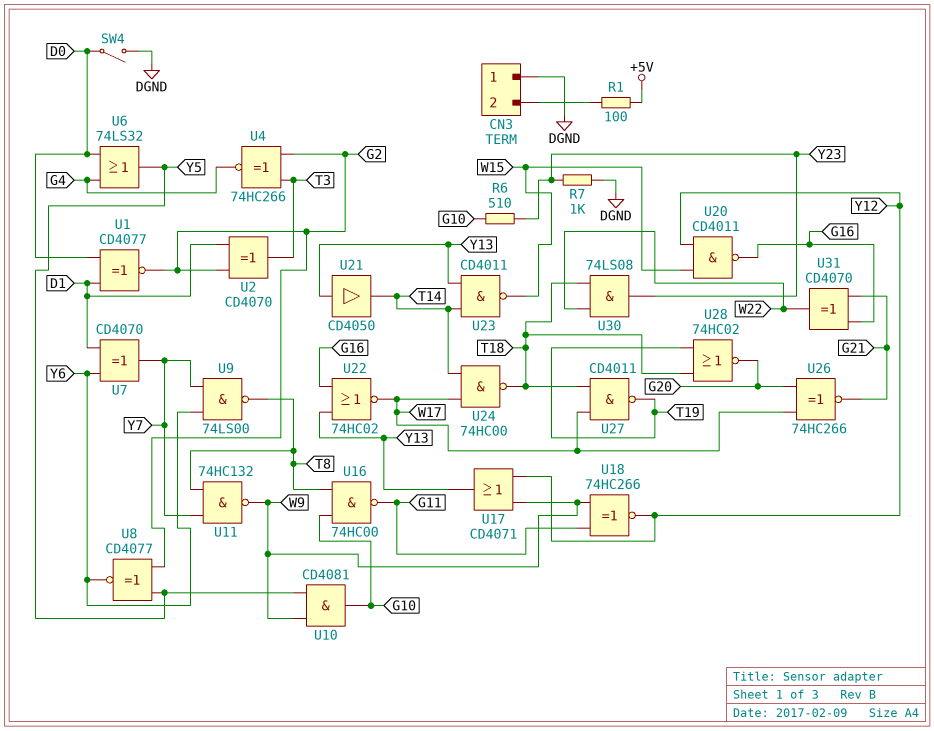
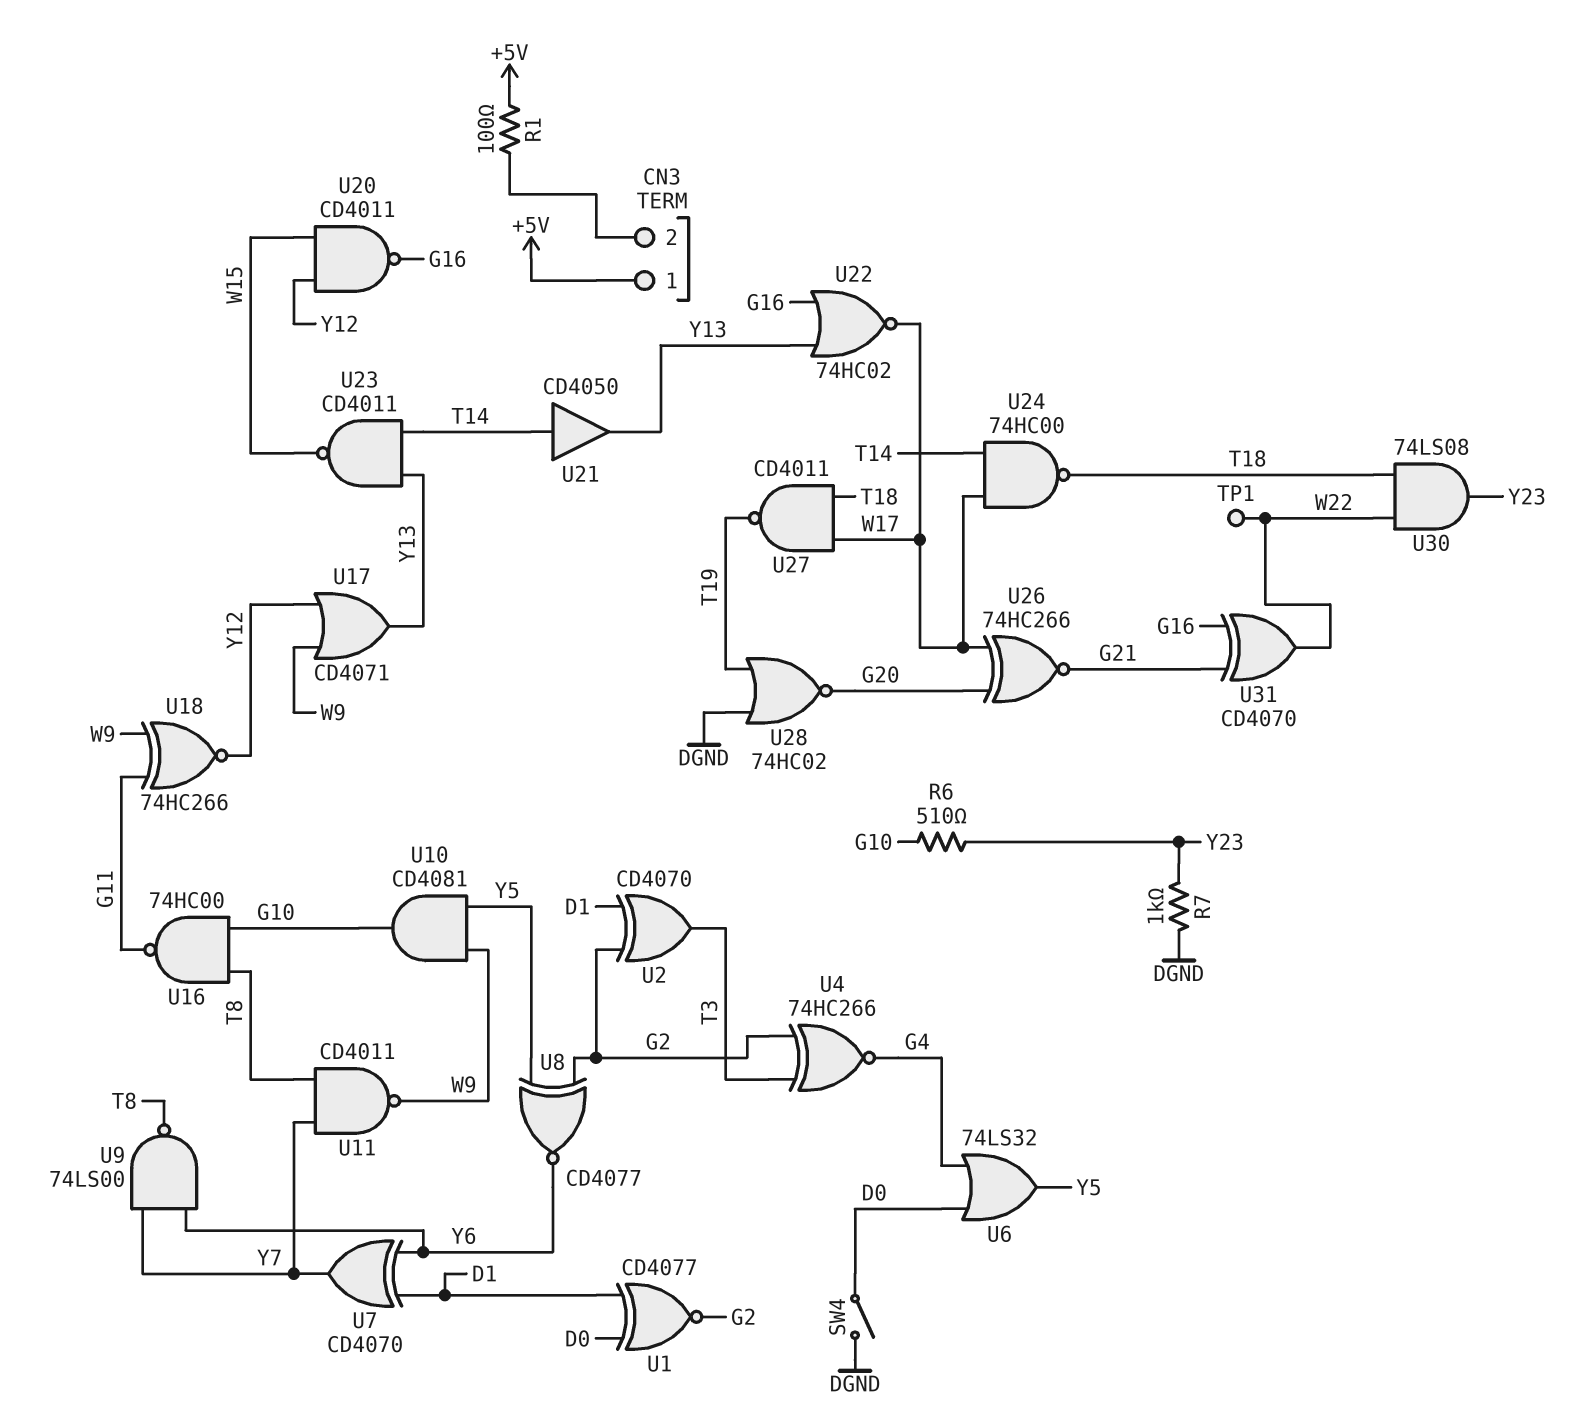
CN3 pin 1: DGND -> +5V
TP1: none -> test point (W22)
U11: NAND 74HC132 (in T8, in Y7, out W9) -> NAND CD4011 (in T8, in Y7, out W9)
U21: buffer CD4050 (in Y13, out T14) -> buffer CD4050 (in T14, out Y13)
U28: NOR 74HC02 (in T18, in T19, out G20) -> NOR 74HC02 (in DGND, in T19, out G20)

